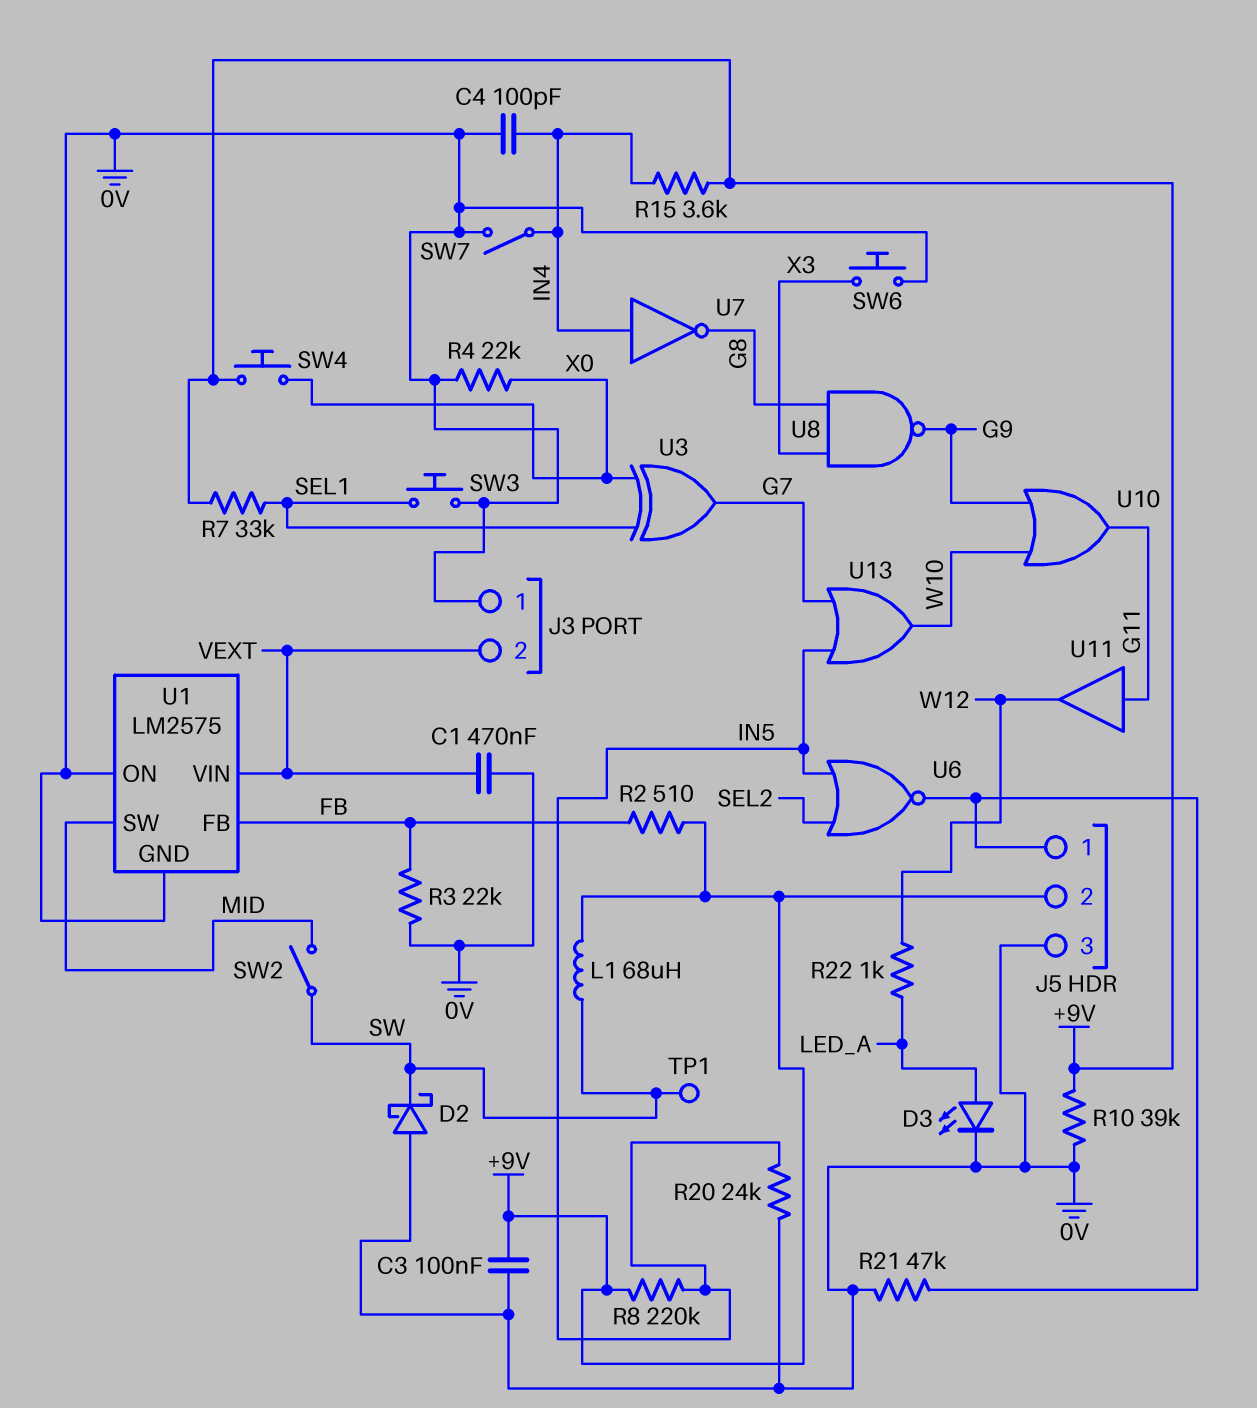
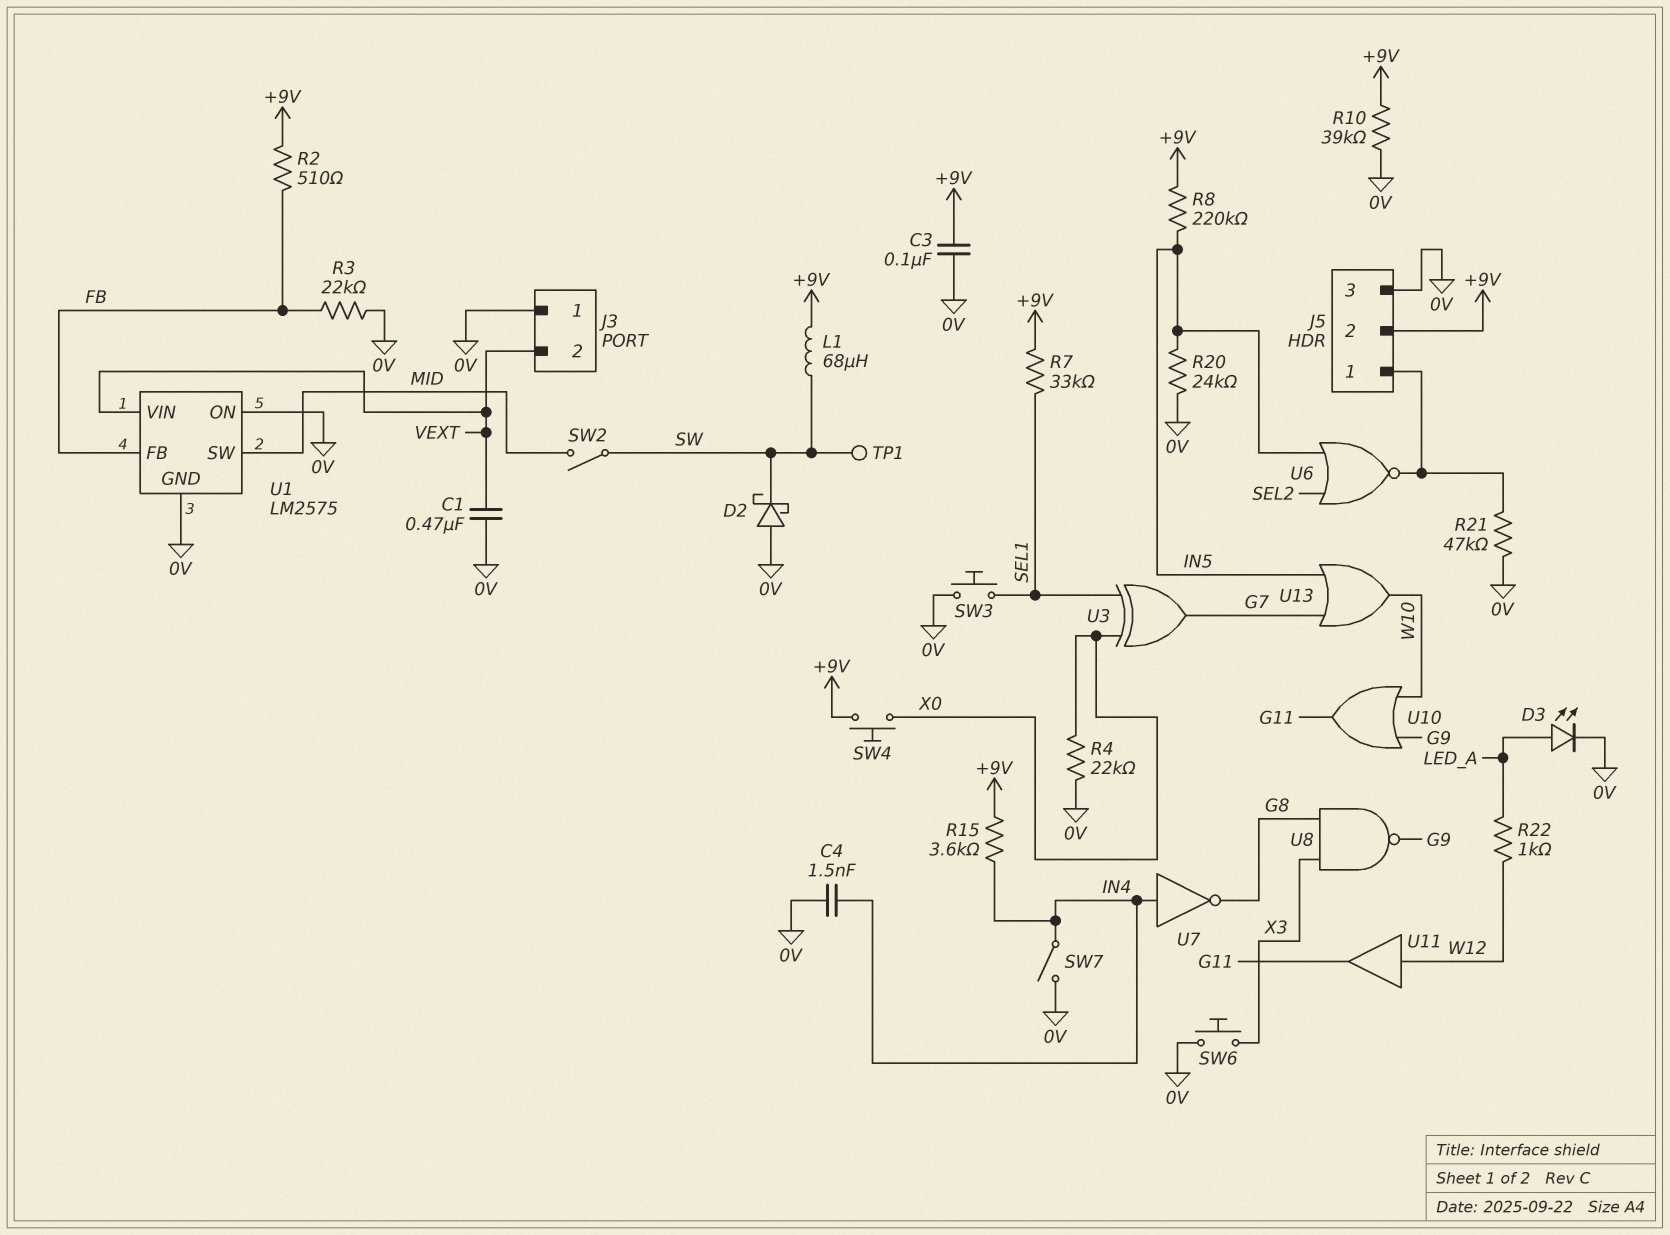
C4: 100pF (0V, IN4) -> 1.5nF (0V, IN4)
U11: buffer (in G11, out W12) -> buffer (in W12, out G11)

